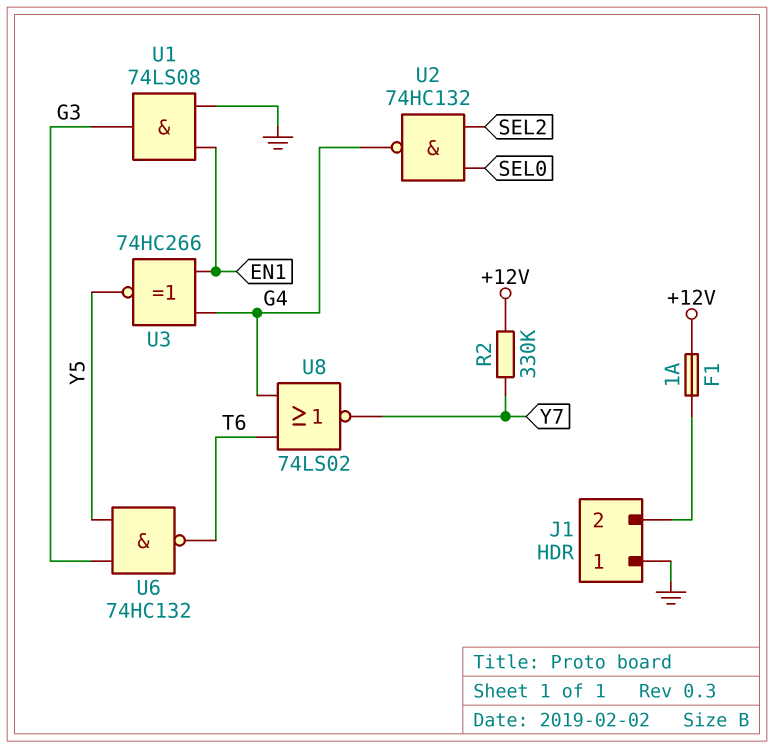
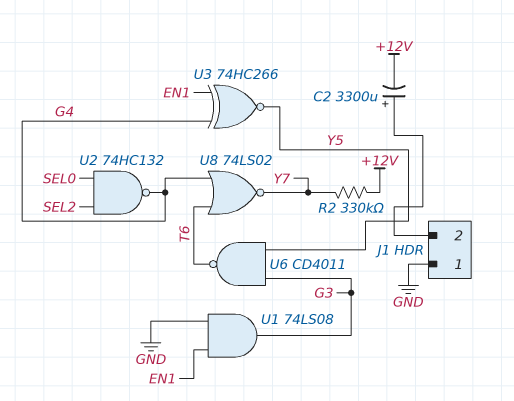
C2: none -> 3300uF (plus J1/2, minus +12V)
F1: 1A (+12V, J1/2) -> none
U6: NAND 74HC132 (in G3, in Y5, out T6) -> NAND CD4011 (in G3, in Y5, out T6)

